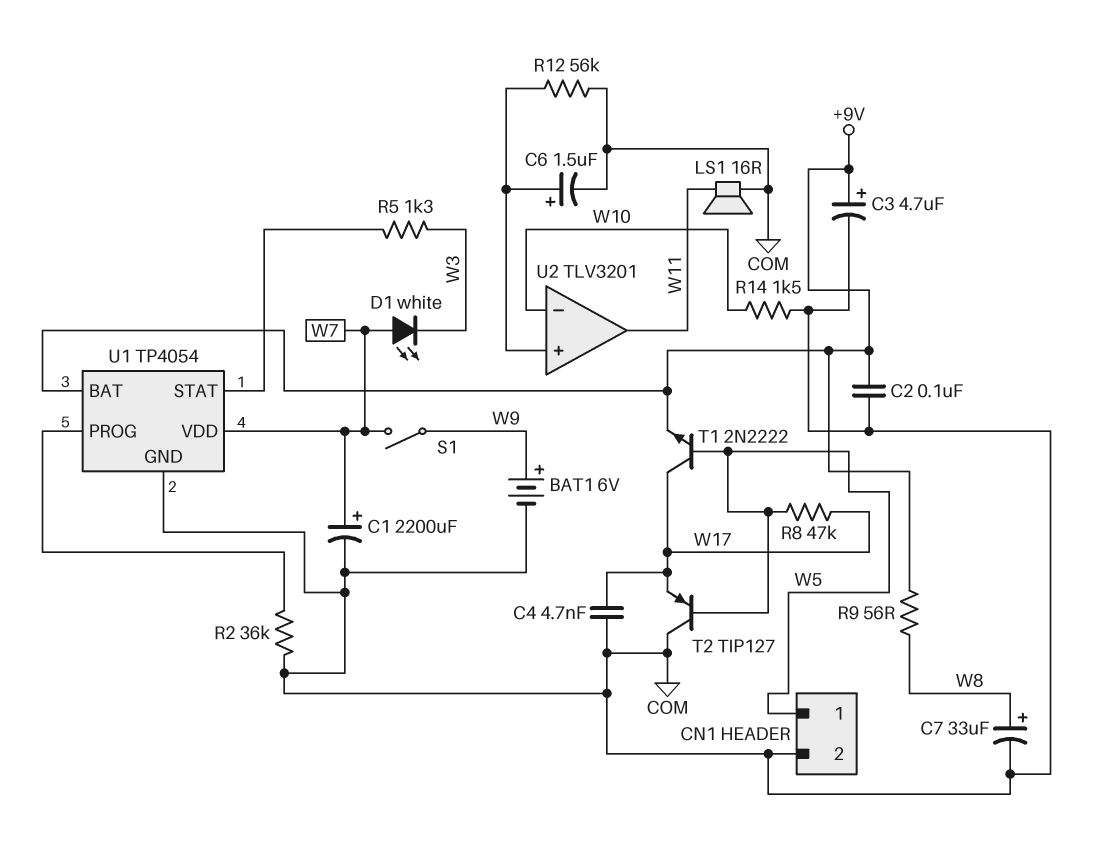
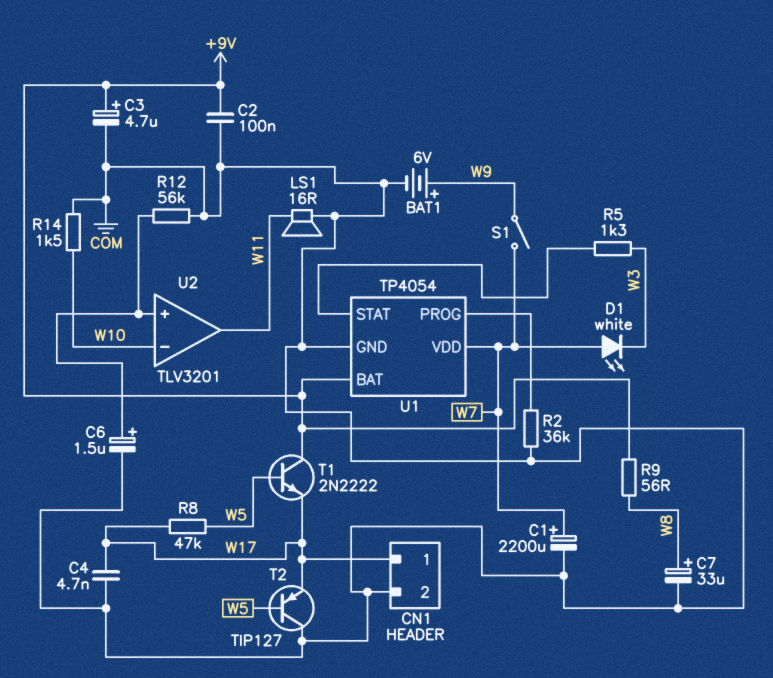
CN1 pin 1: W5 -> W17
T1: NPN 2N2222 (B W5, C W17, E +9V) -> NPN 2N2222 (B W5, C +9V, E W17)

